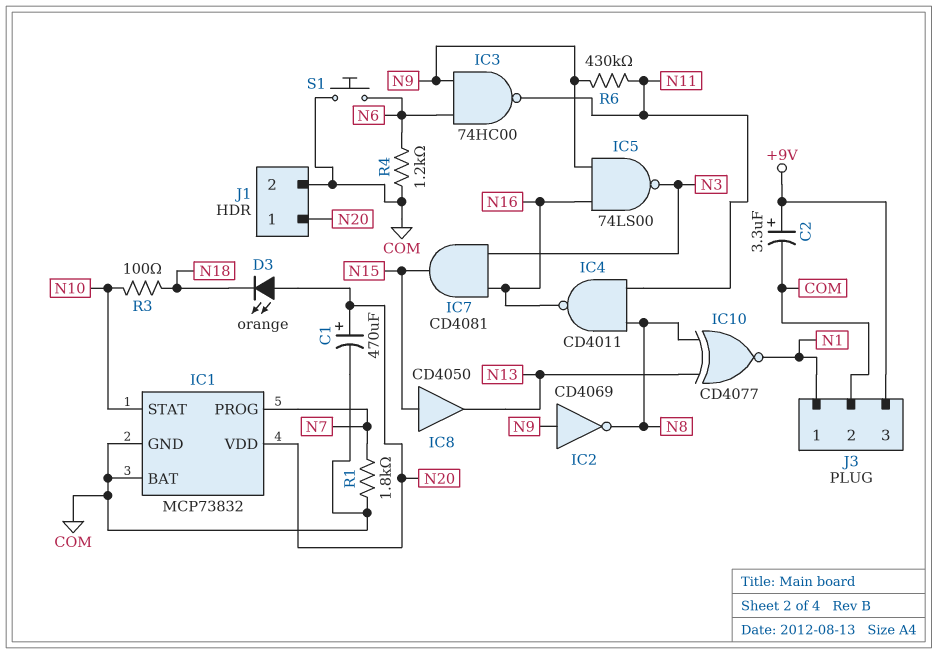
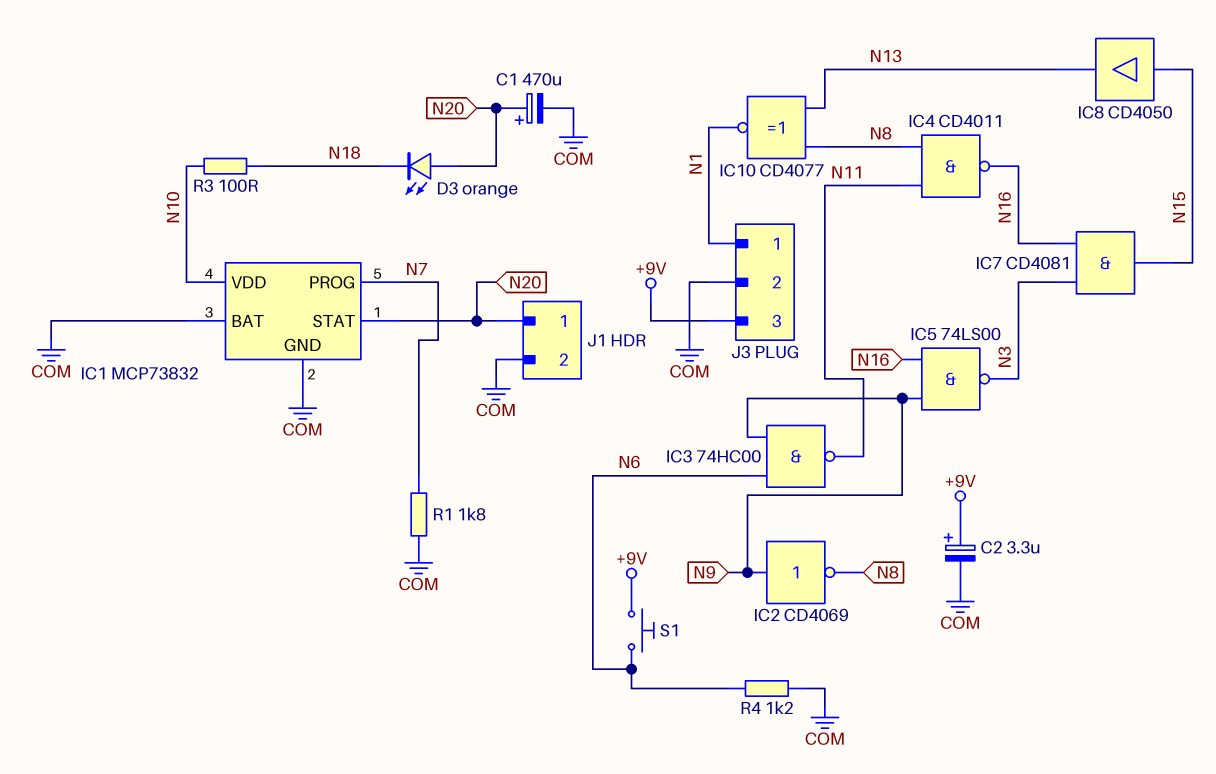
IC1 pin STAT: N10 -> N20
IC1 pin VDD: N20 -> N10
R6: 430k (N9, N11) -> none
S1: button (COM, N6) -> button (+9V, N6)

